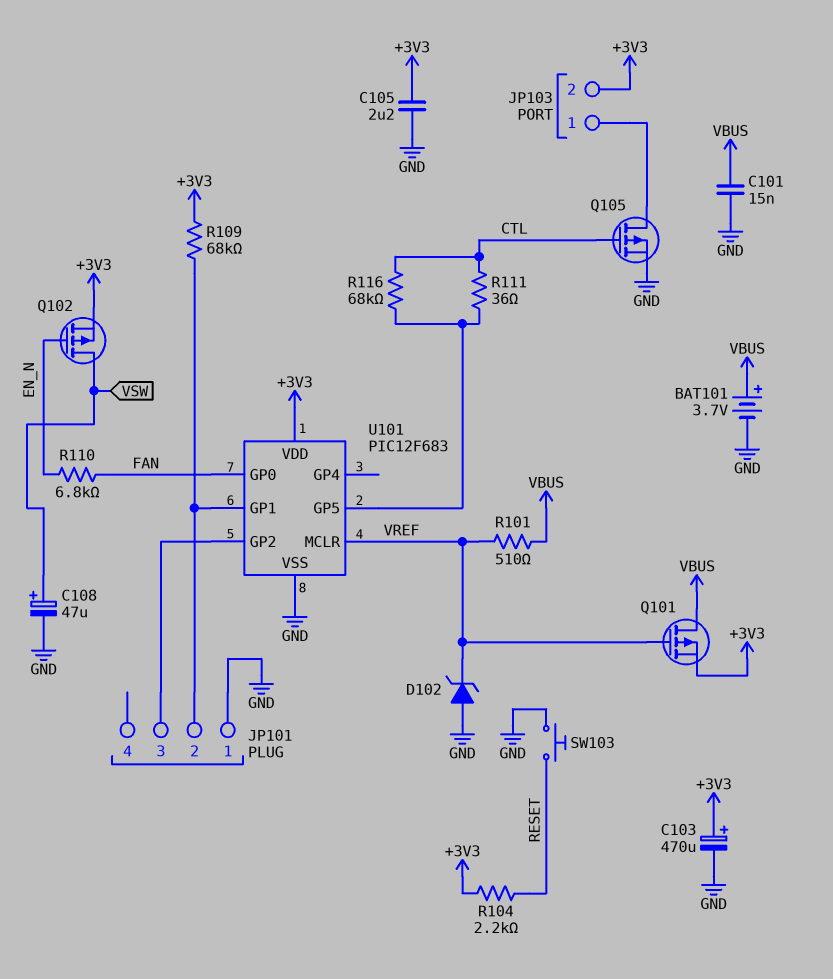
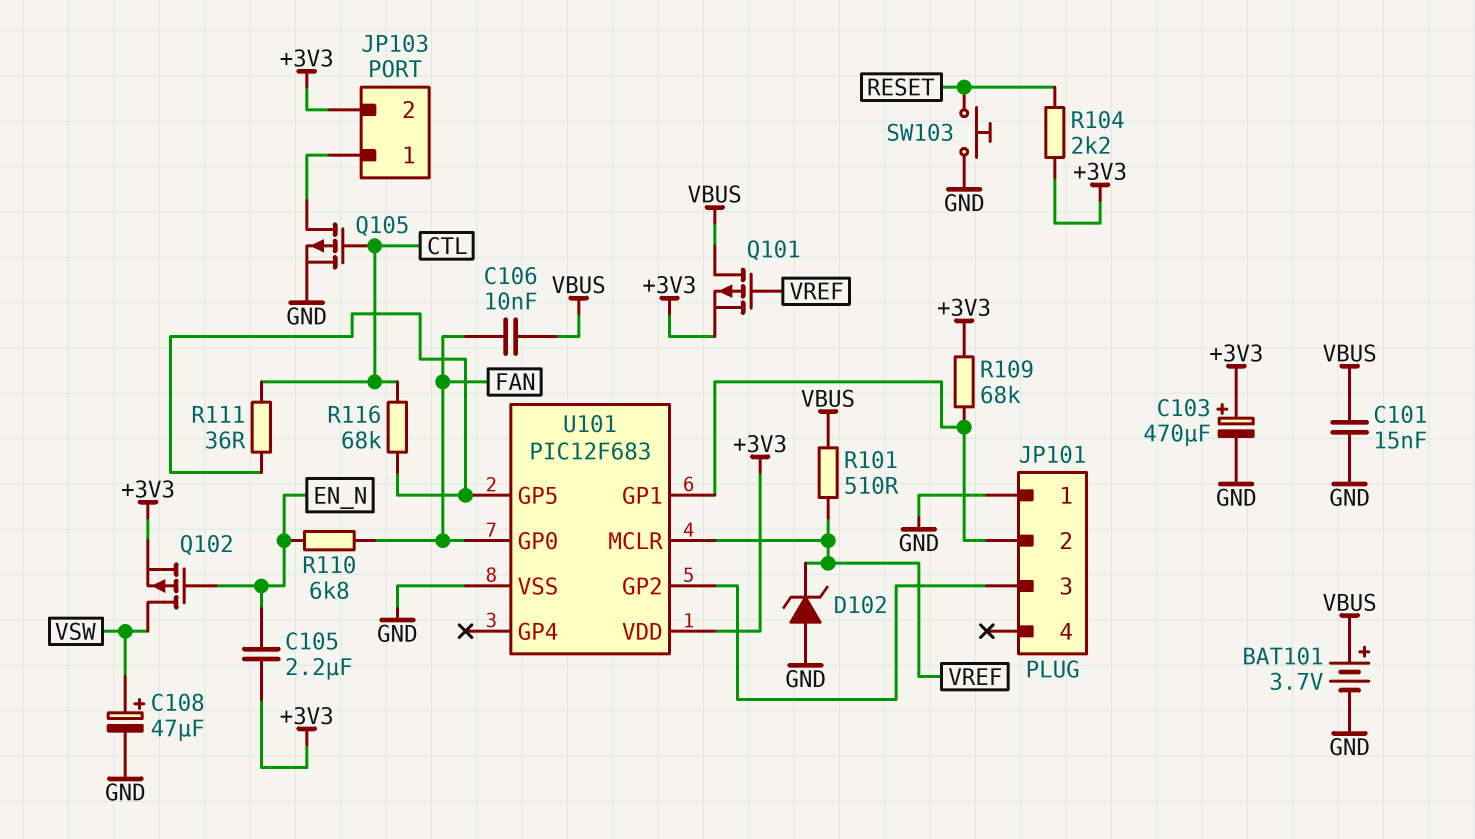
C105: 2.2uF (+3V3, GND) -> 2.2uF (+3V3, EN_N)
C106: none -> 10nF (FAN, VBUS)

